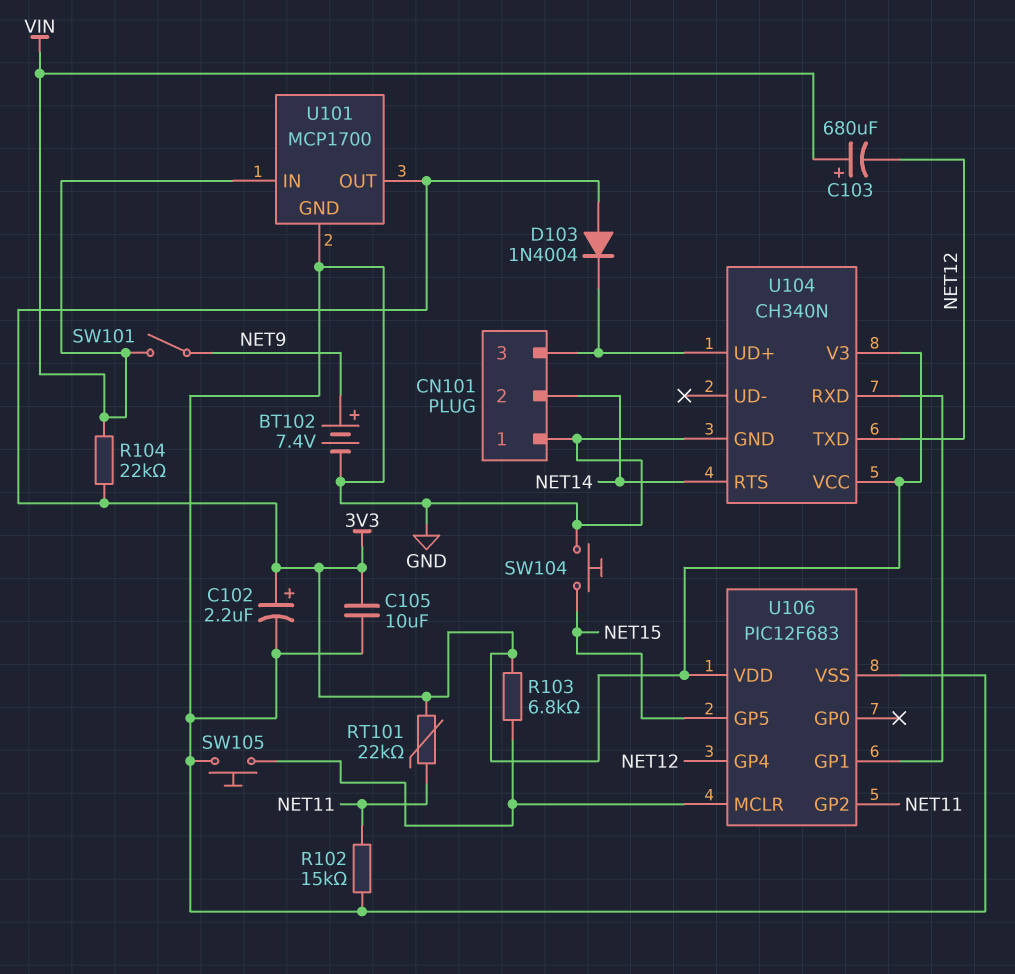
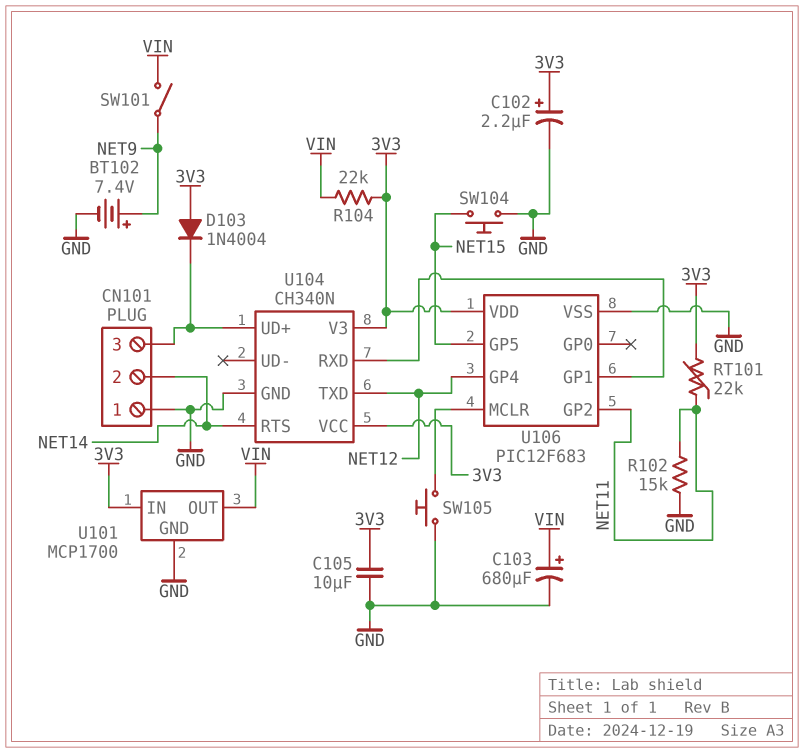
C103: 680uF (plus VIN, minus NET12) -> 680uF (plus VIN, minus GND)
R103: 6.8k (3V3, U106/MCLR) -> none
U101 pin IN: VIN -> 3V3
U101 pin OUT: 3V3 -> VIN

